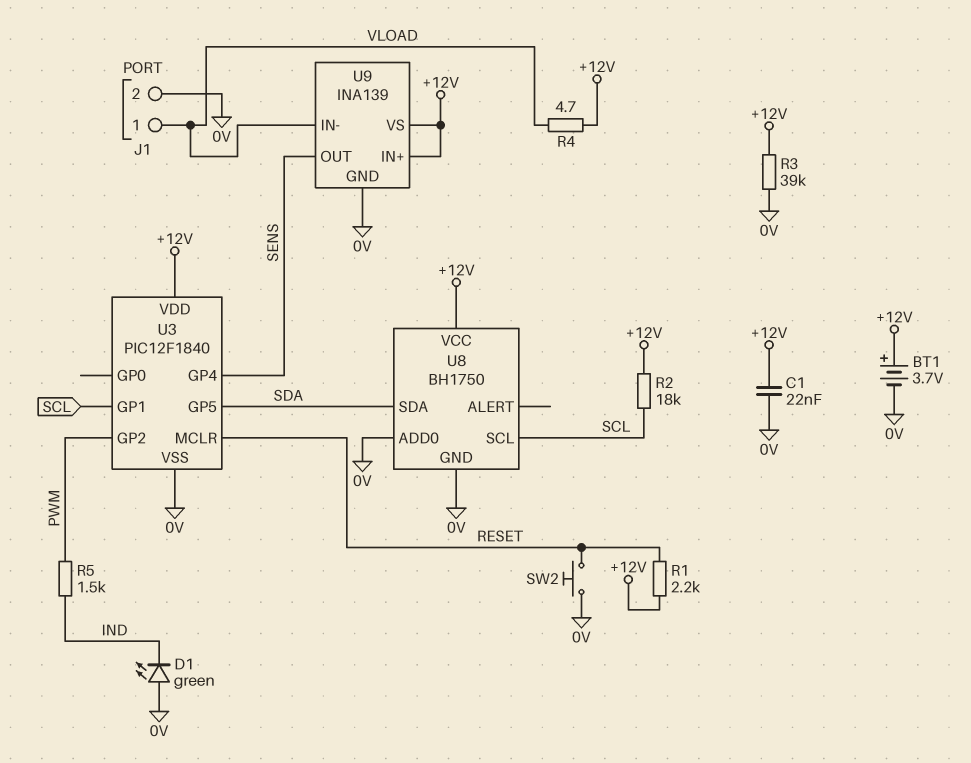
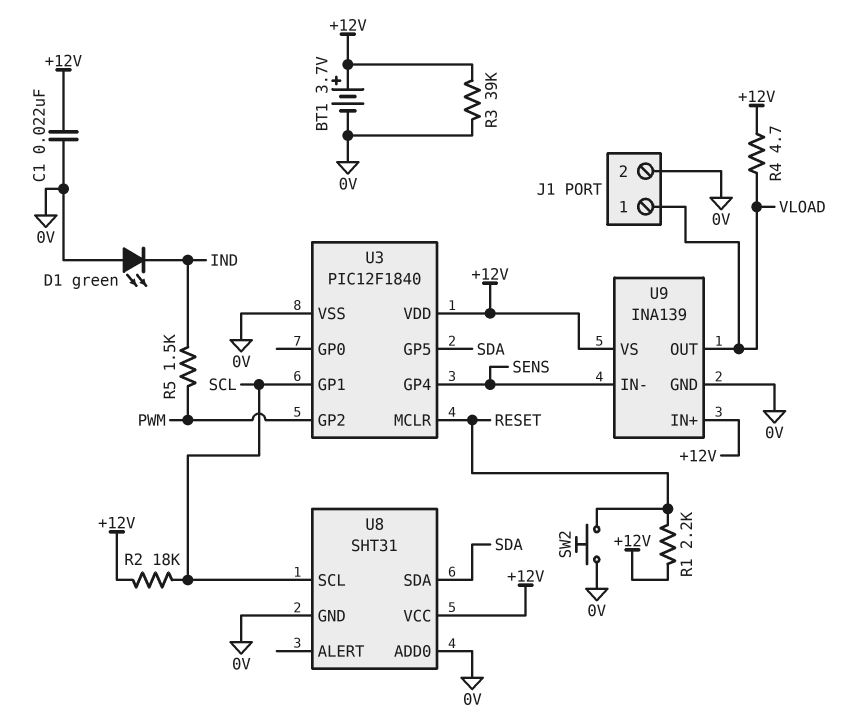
U8: BH1750 -> SHT31
U9 pin IN-: VLOAD -> SENS
U9 pin OUT: SENS -> VLOAD

